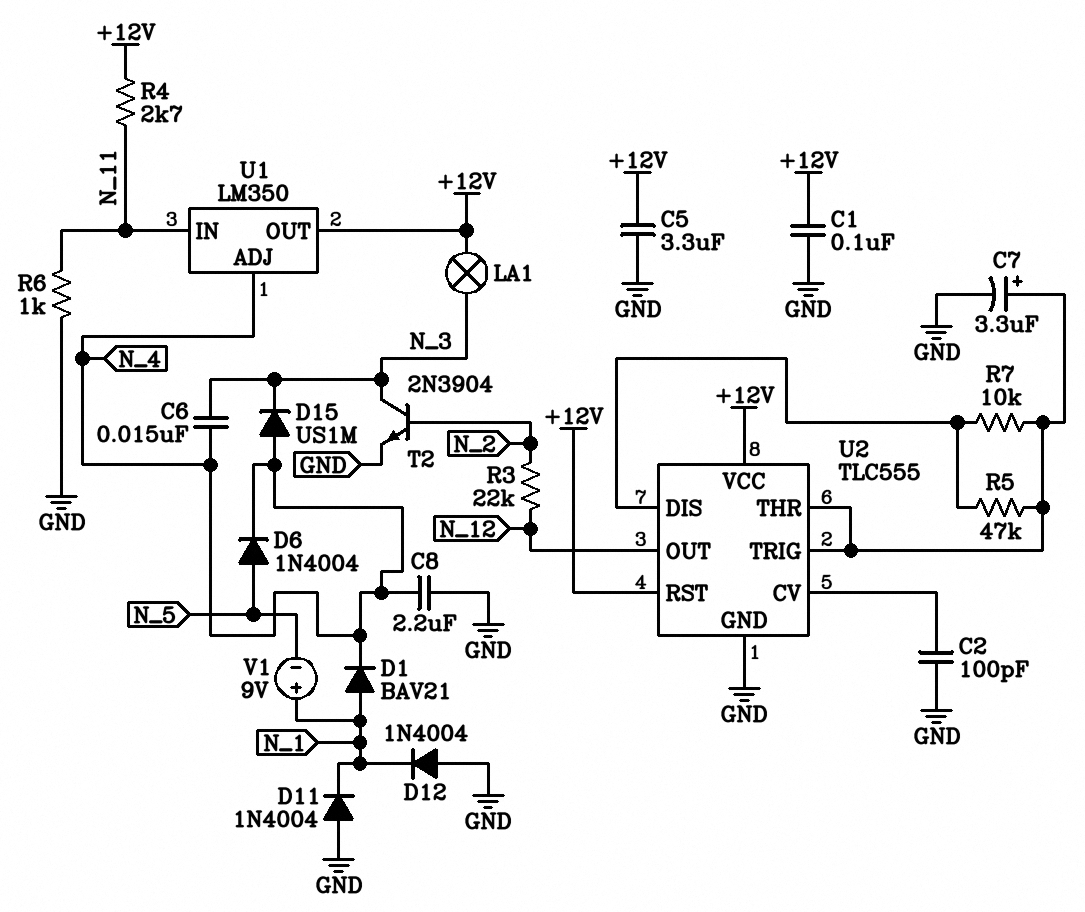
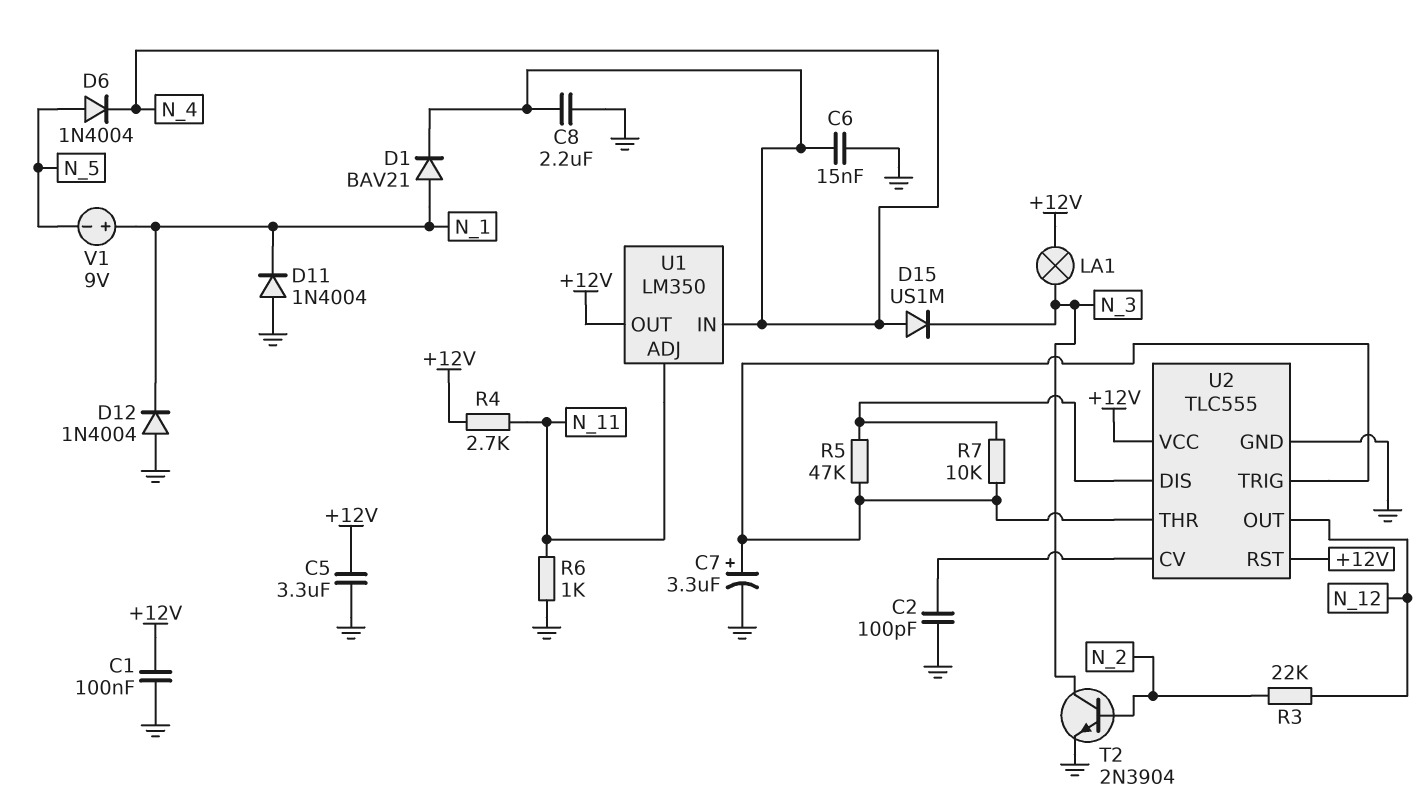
C6: 15nF (N_3, N_4) -> 15nF (GND, N_4)
U1 pin ADJ: N_4 -> N_11
U1 pin IN: N_11 -> N_4

